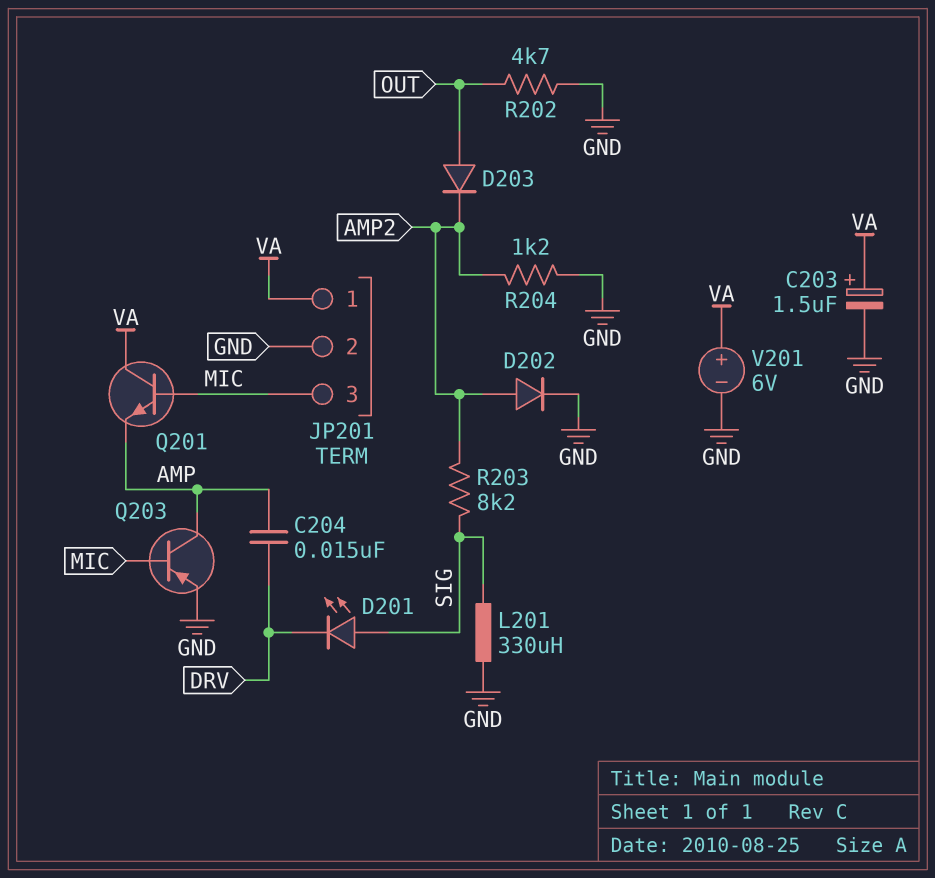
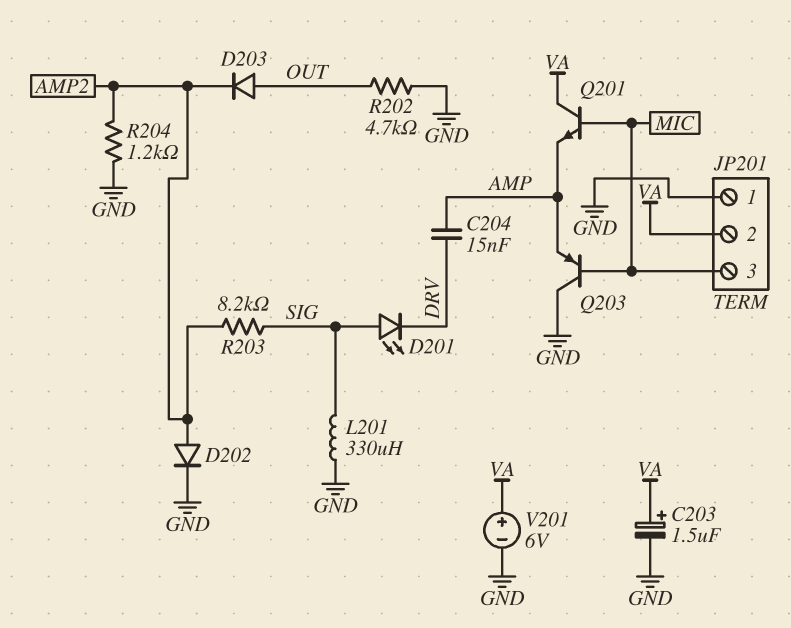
JP201 pin 1: VA -> GND
JP201 pin 2: GND -> VA
Q203: PNP (B MIC, C AMP, E GND) -> PNP (B MIC, C GND, E AMP)

